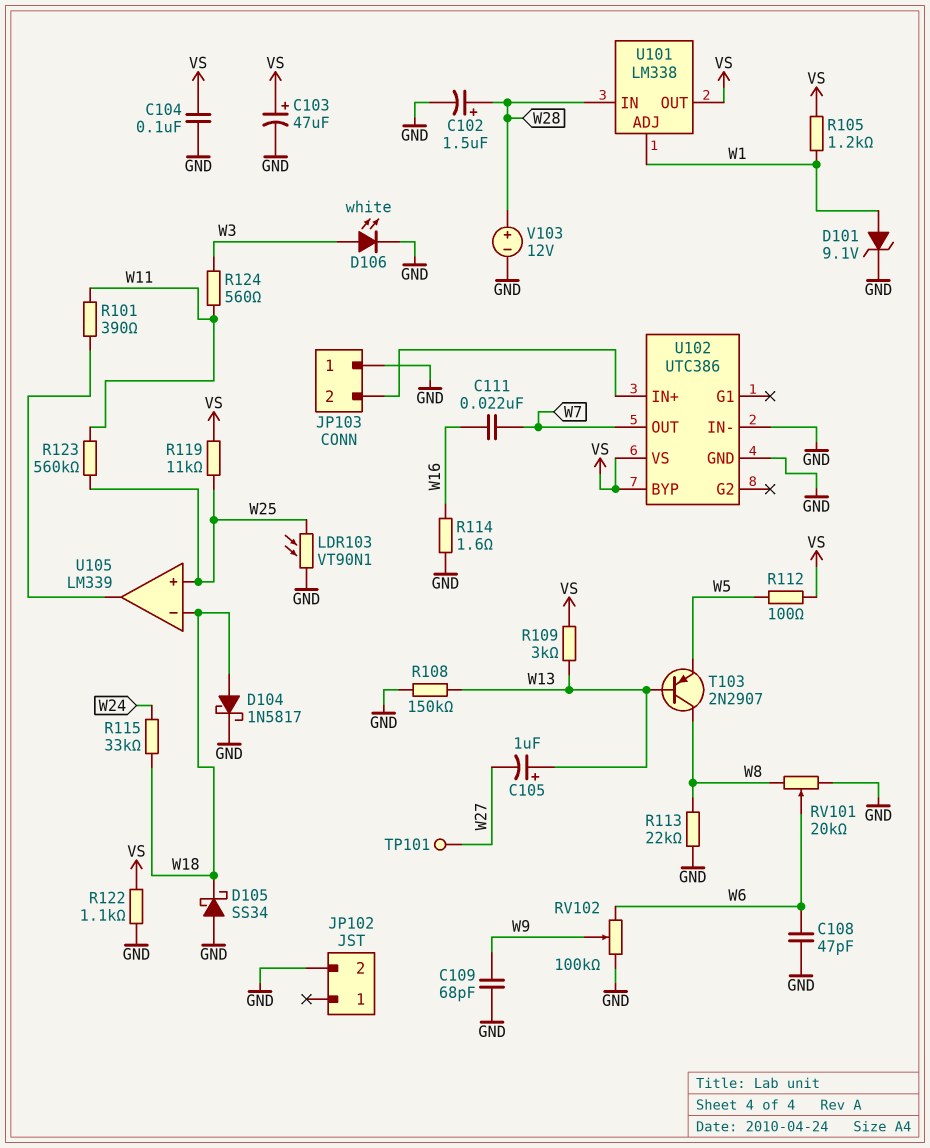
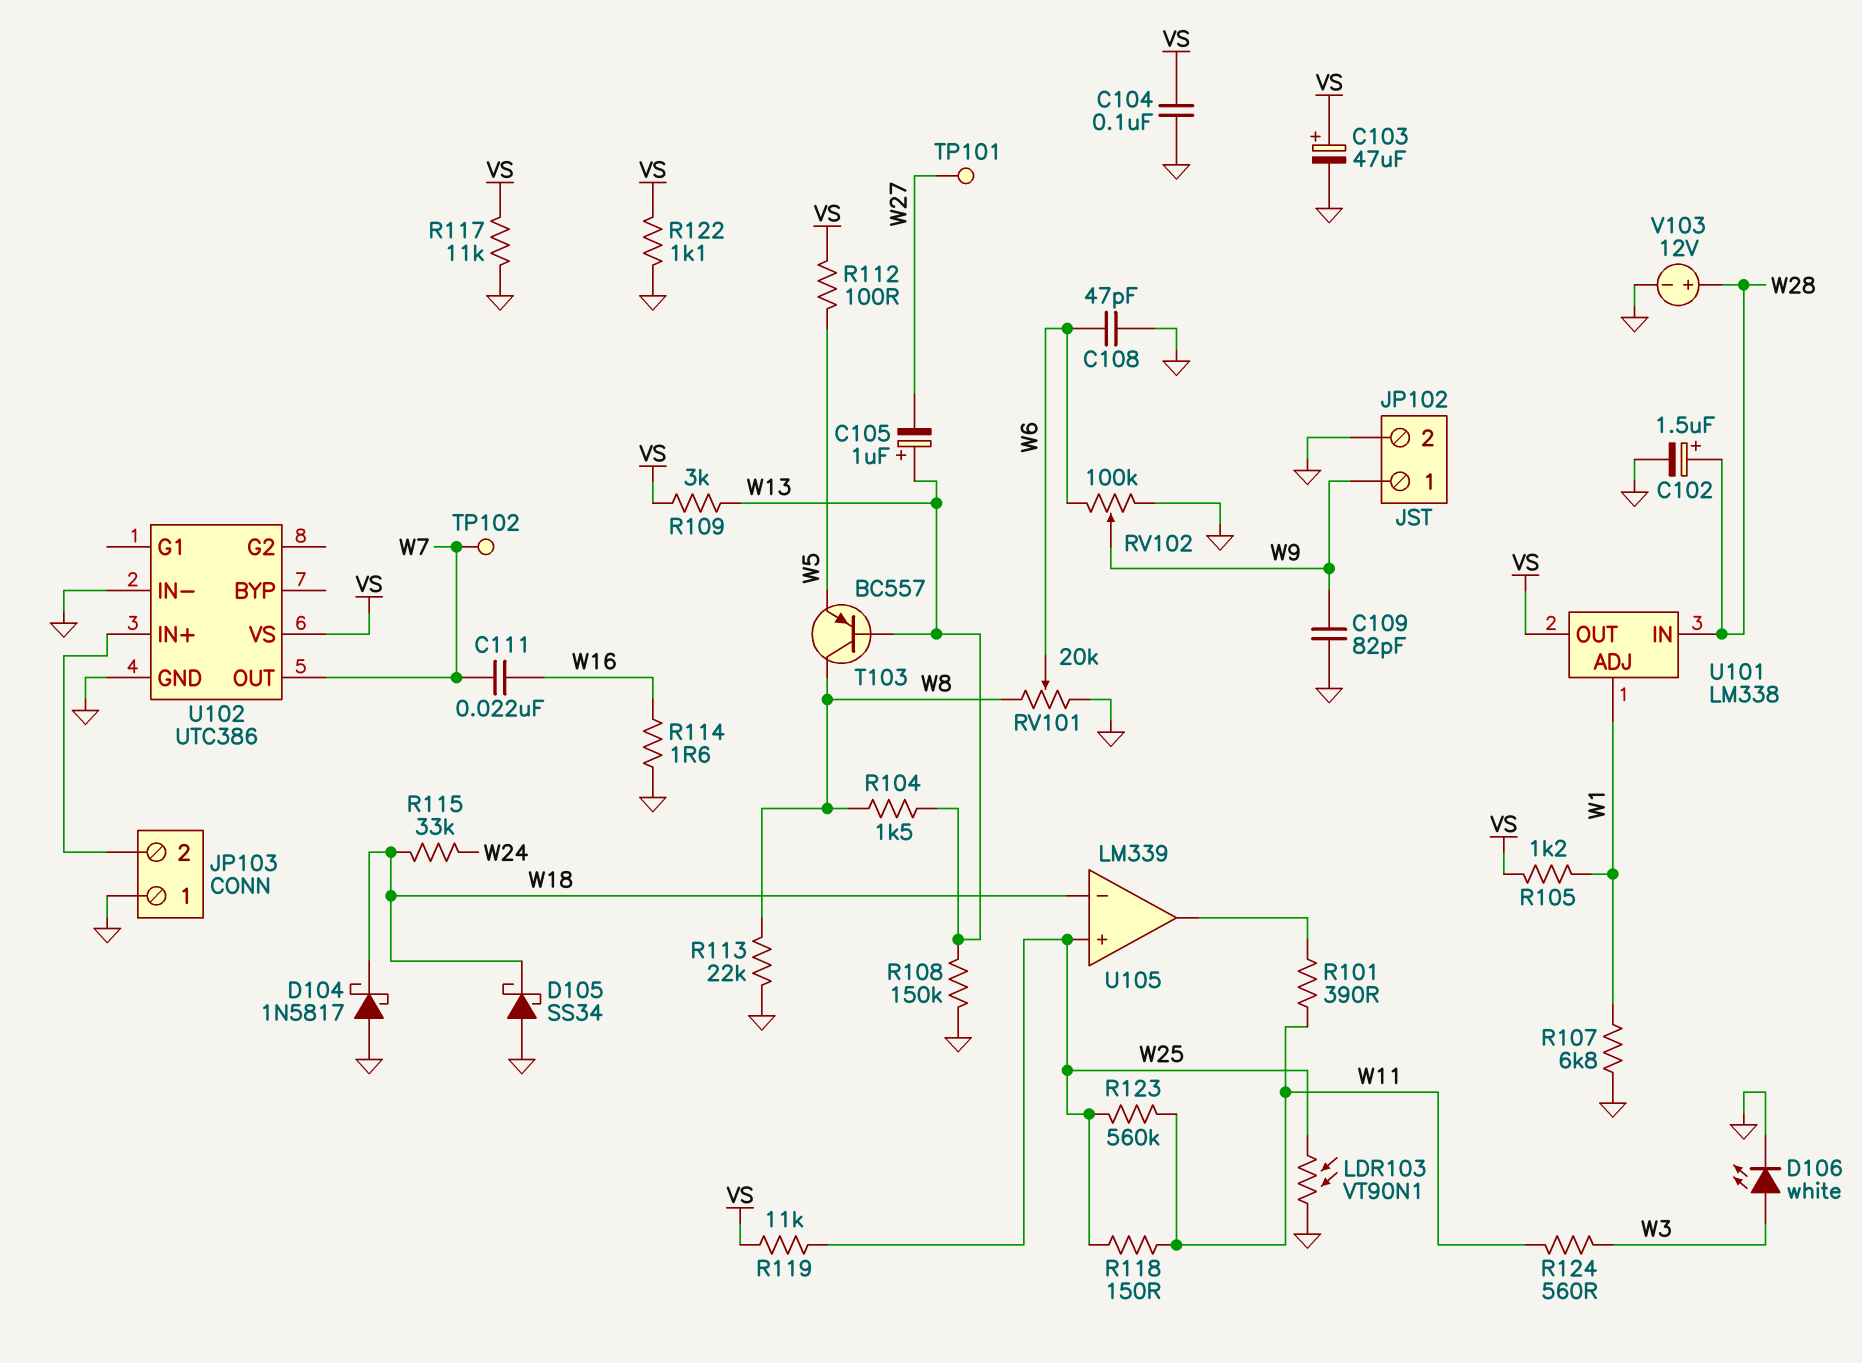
C109: 68pF (GND, W9) -> 82pF (GND, W9)
D101: zener 9.1V (A W1, K GND) -> none
D104: schottky 1N5817 (A W18, K GND) -> schottky 1N5817 (A GND, K W18)
JP102 pin 1: none -> W9
R104: none -> 1.5k (W8, W13)
R107: none -> 6.8k (GND, W1)
R117: none -> 11k (GND, VS)
R118: none -> 150 (W11, W25)
T103: PNP 2N2907 (B W13, C W8, E W5) -> PNP BC557 (B W13, C W8, E W5)
TP102: none -> test point (W7)
U102 pin BYP: VS -> none

